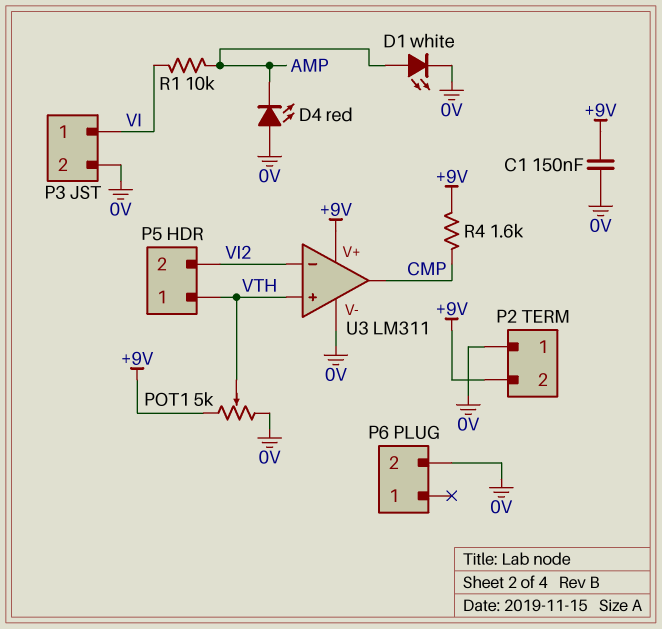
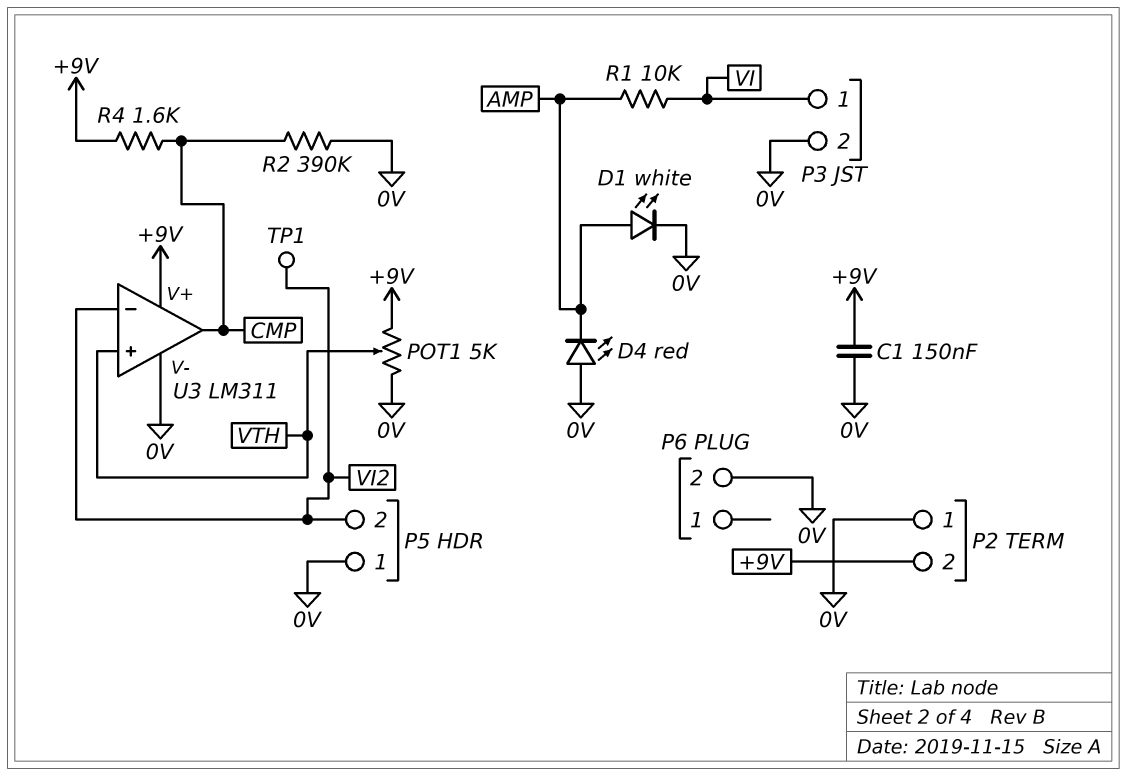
P5 pin 1: VTH -> 0V
R2: none -> 390k (0V, CMP)
TP1: none -> test point (VI2)

